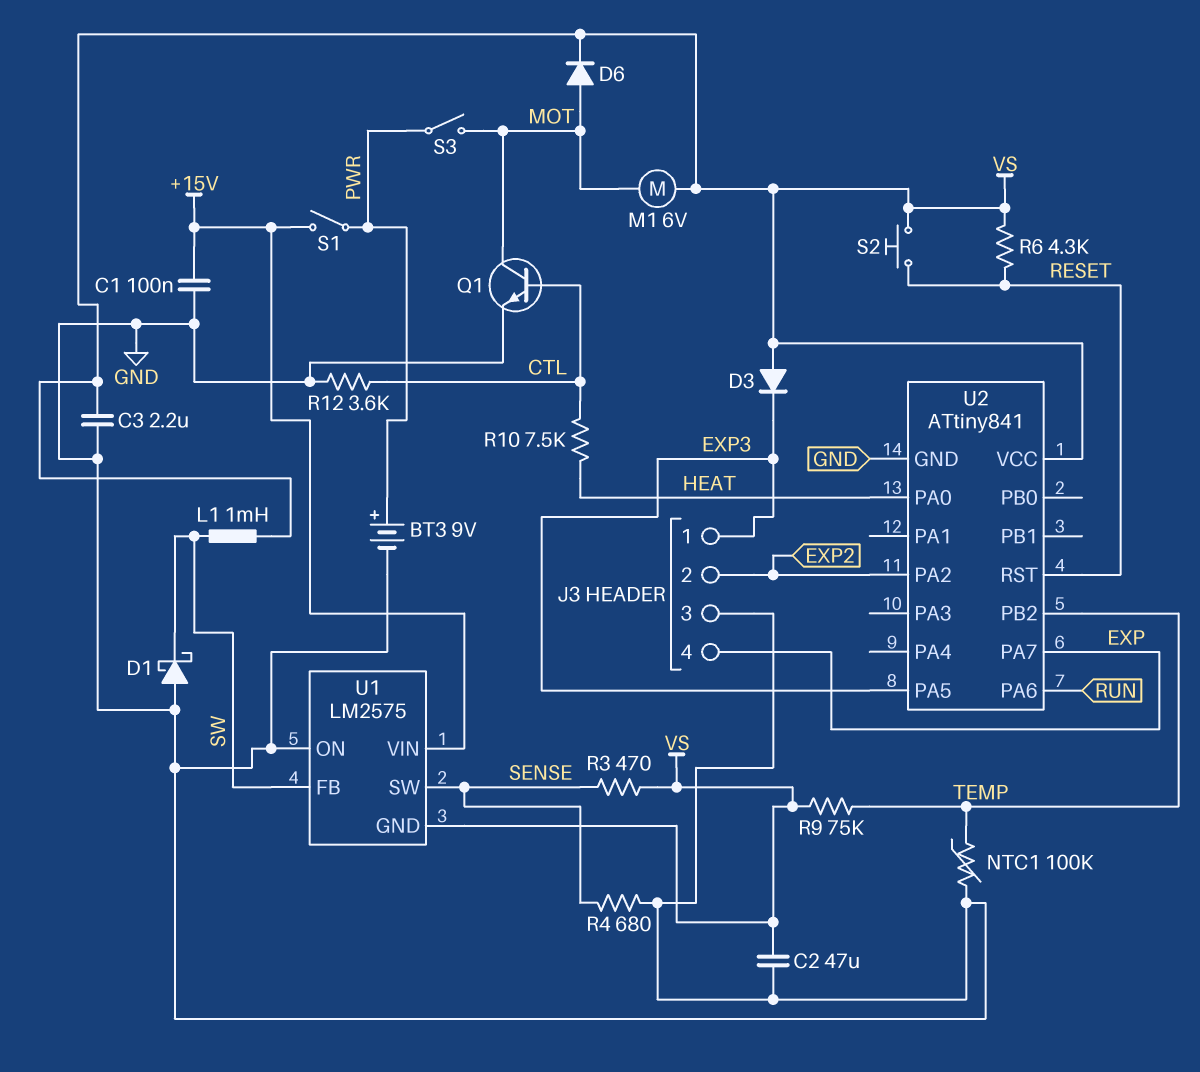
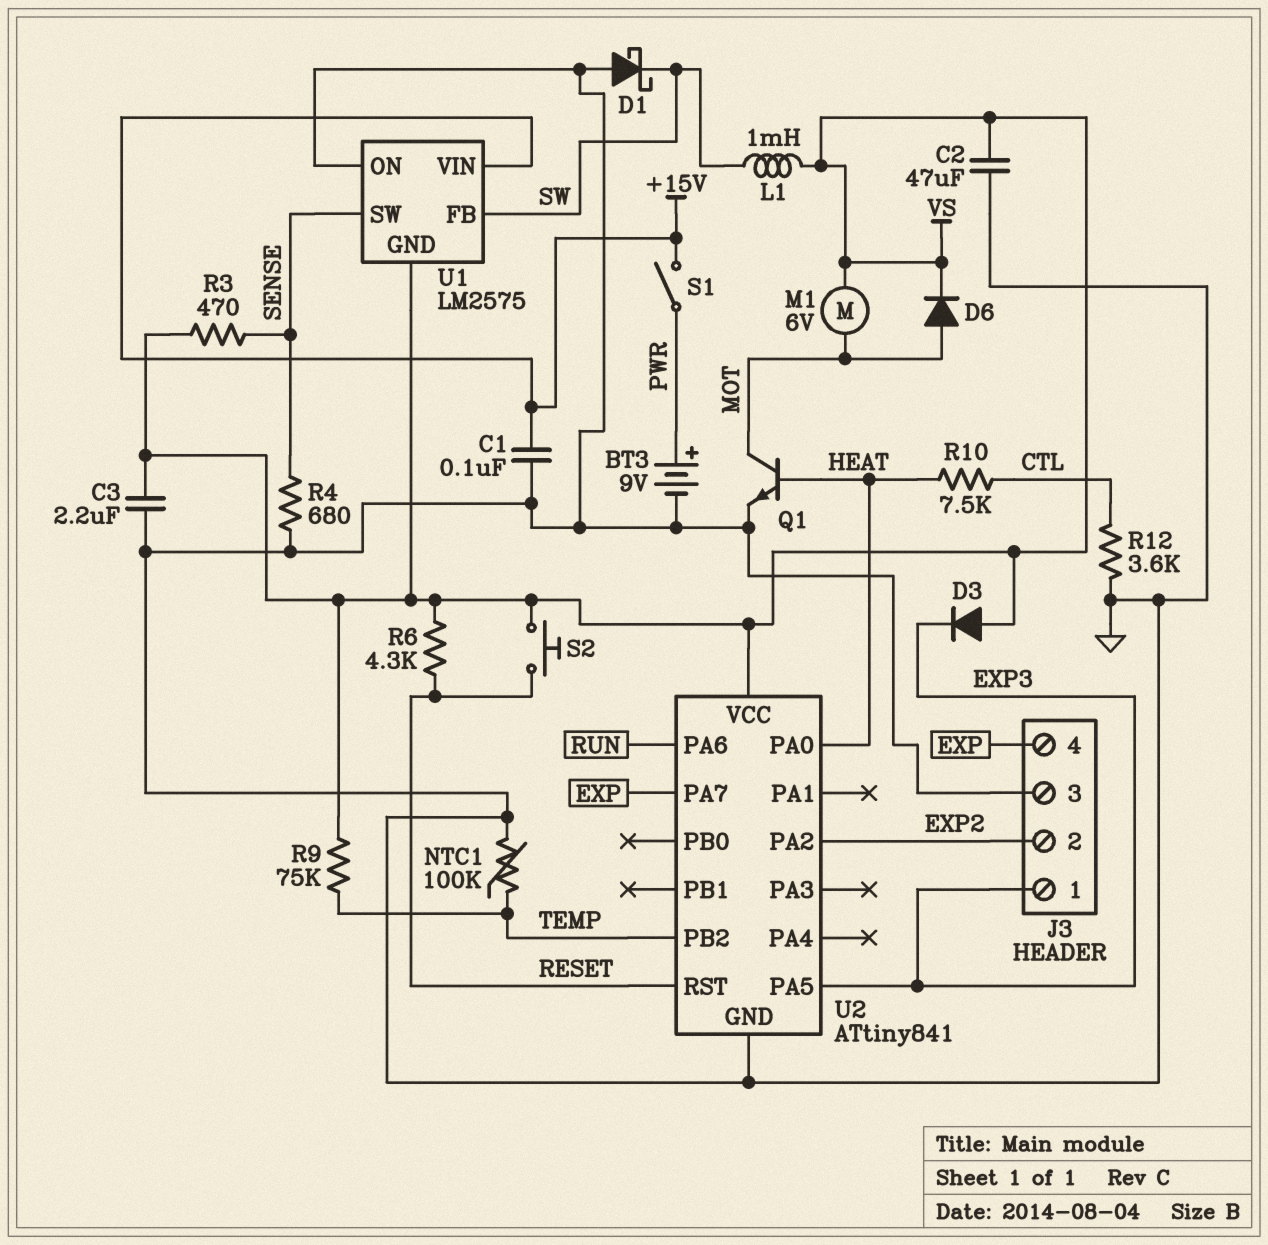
Q1: NPN (B CTL, C MOT, E GND) -> NPN (B HEAT, C MOT, E GND)
S3: switch (MOT, PWR) -> none

